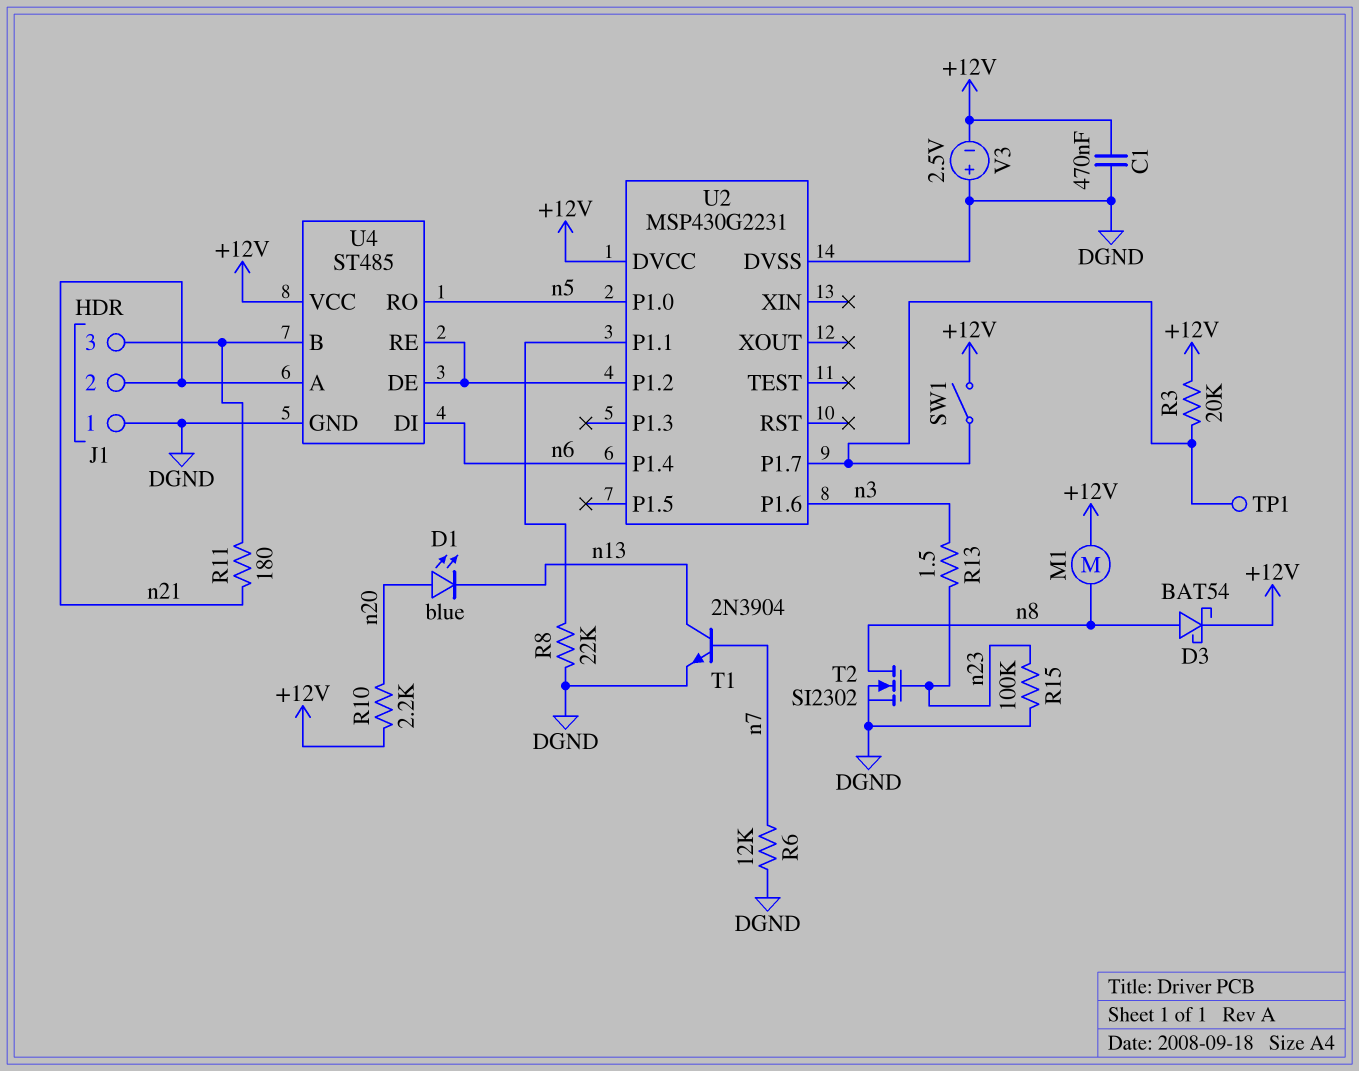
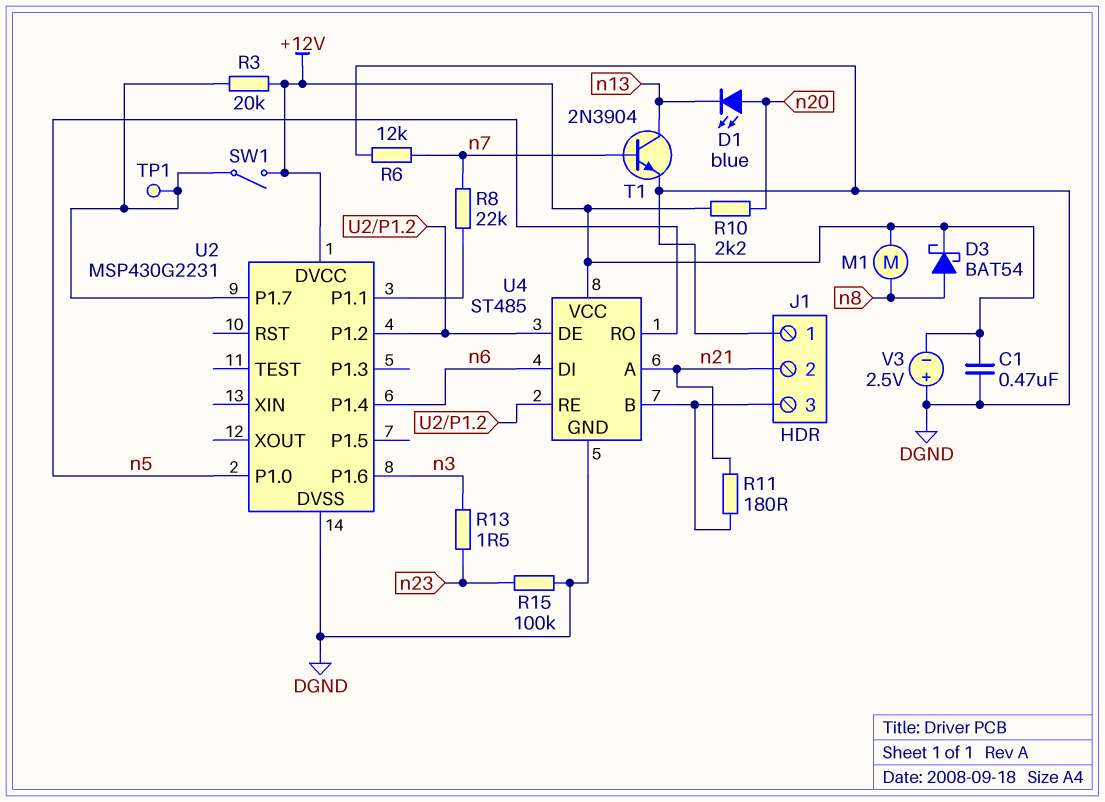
R8: 22k (DGND, U2/P1.1) -> 22k (U2/P1.1, n7)
T2: NMOS SI2302 (G n23, D n8, S DGND) -> none

